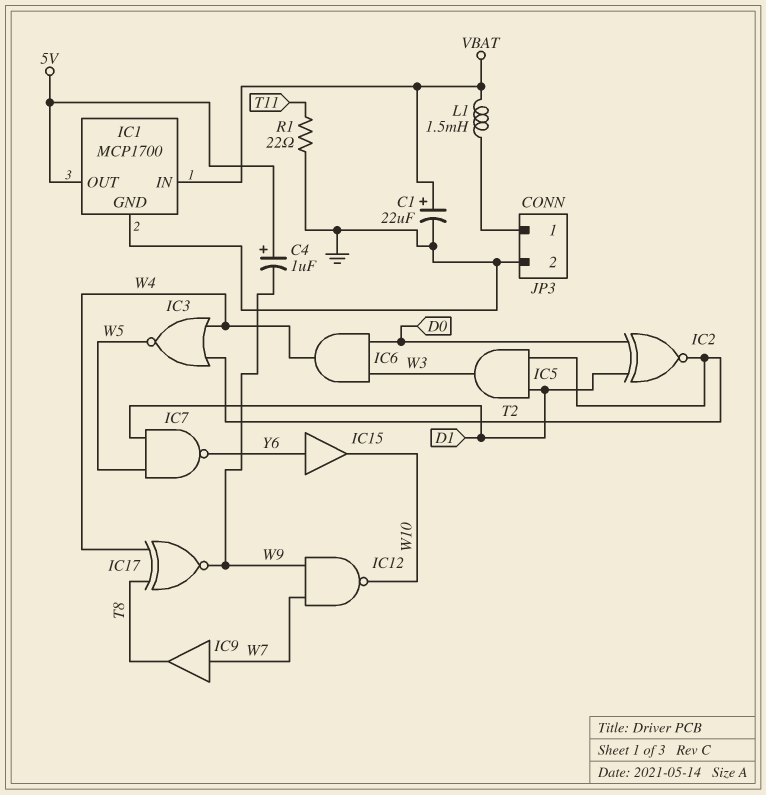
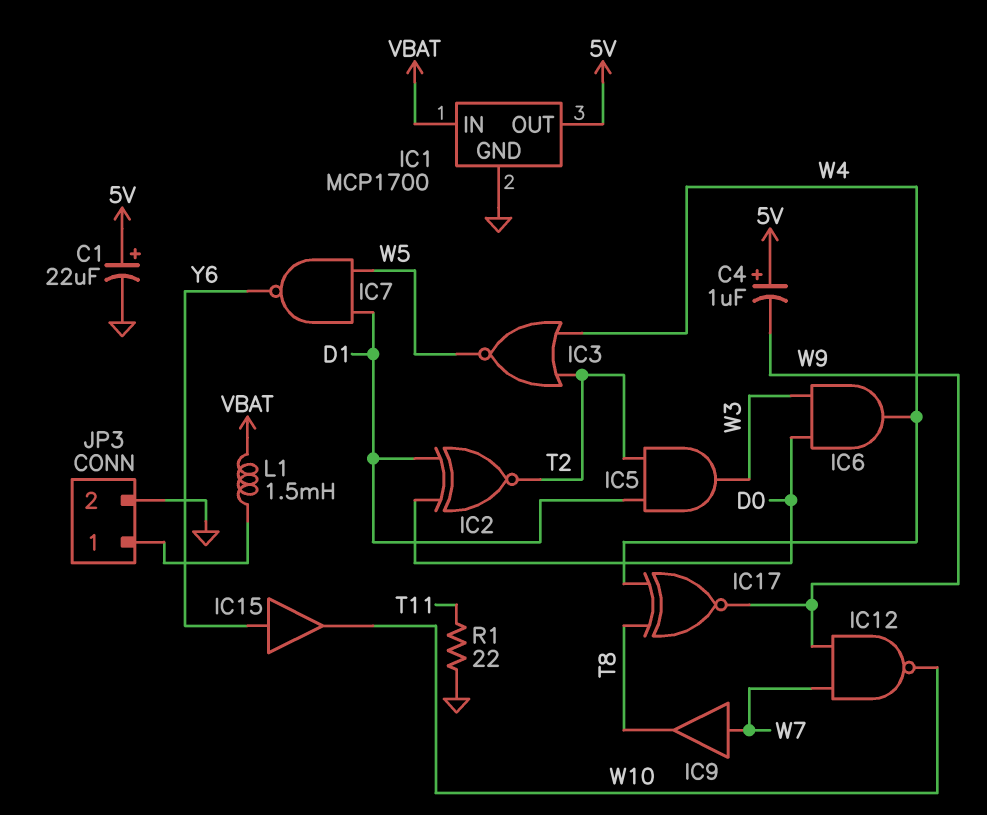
C1: 22uF (plus VBAT, minus GND) -> 22uF (plus 5V, minus GND)

